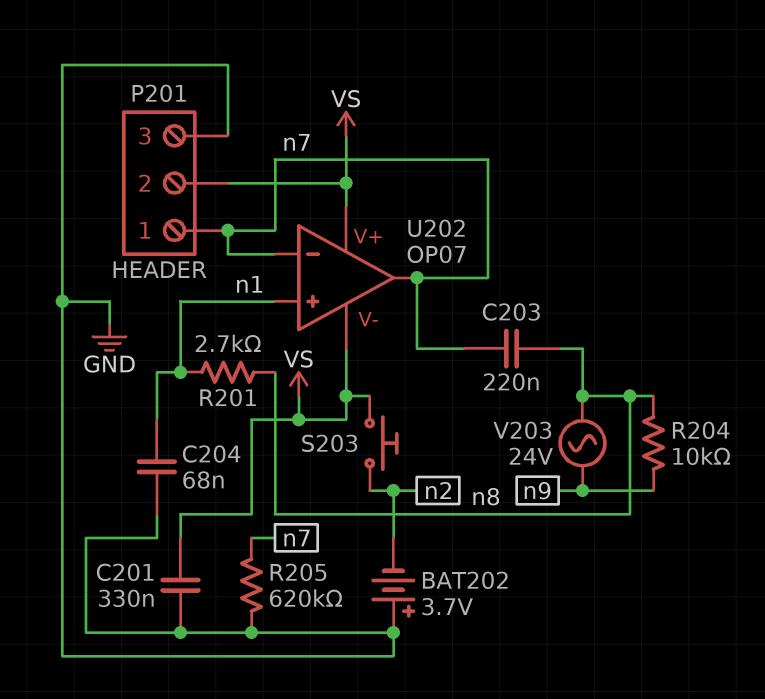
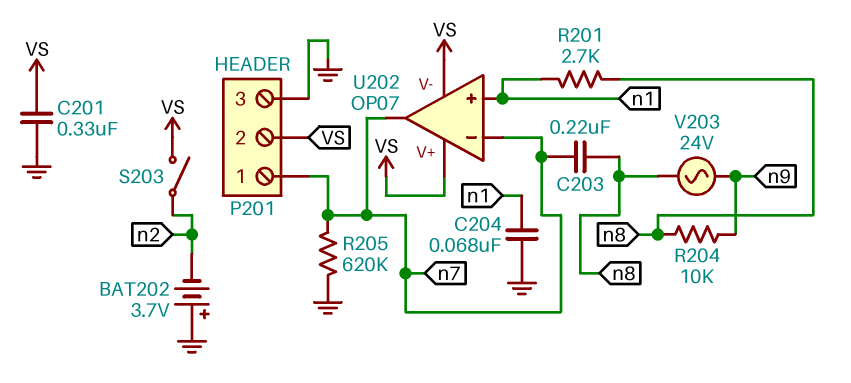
S203: button (VS, n2) -> switch (VS, n2)

